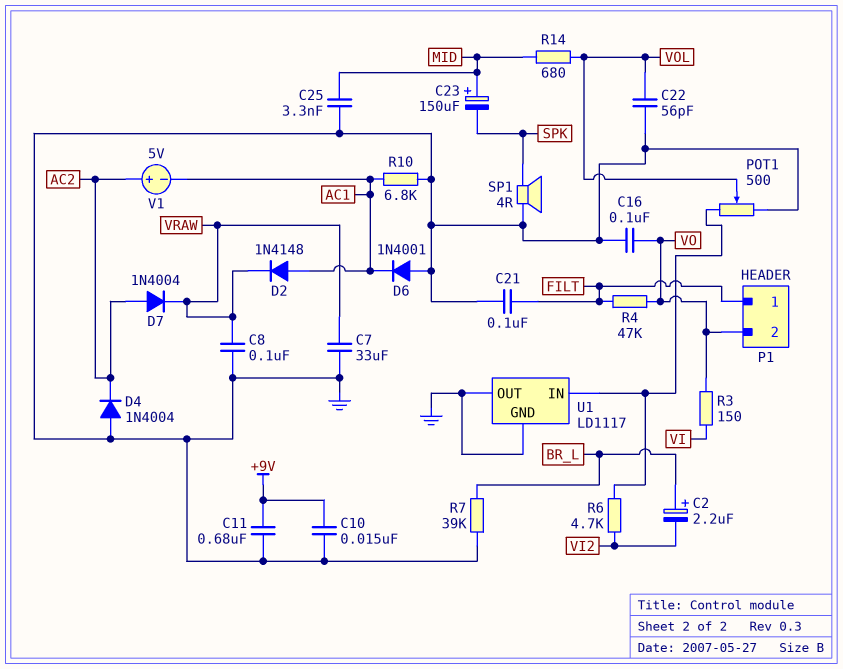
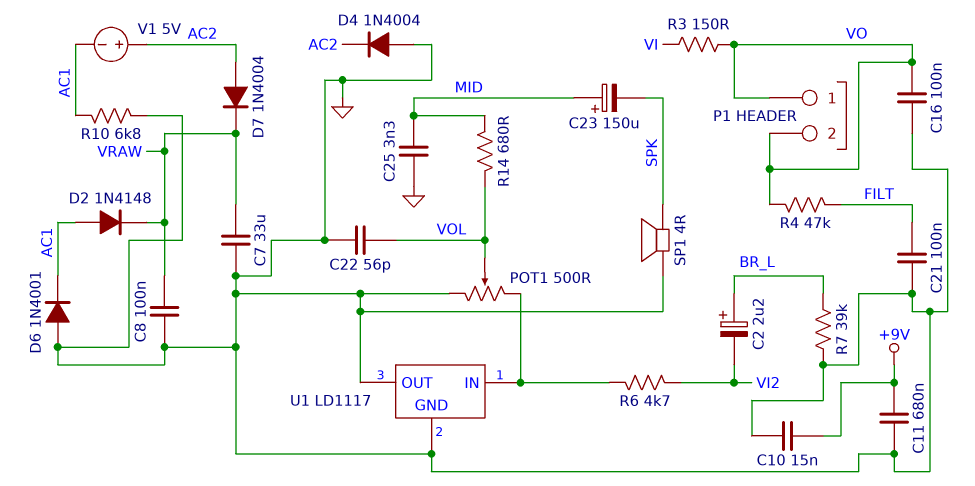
P1 pin 1: FILT -> VO

